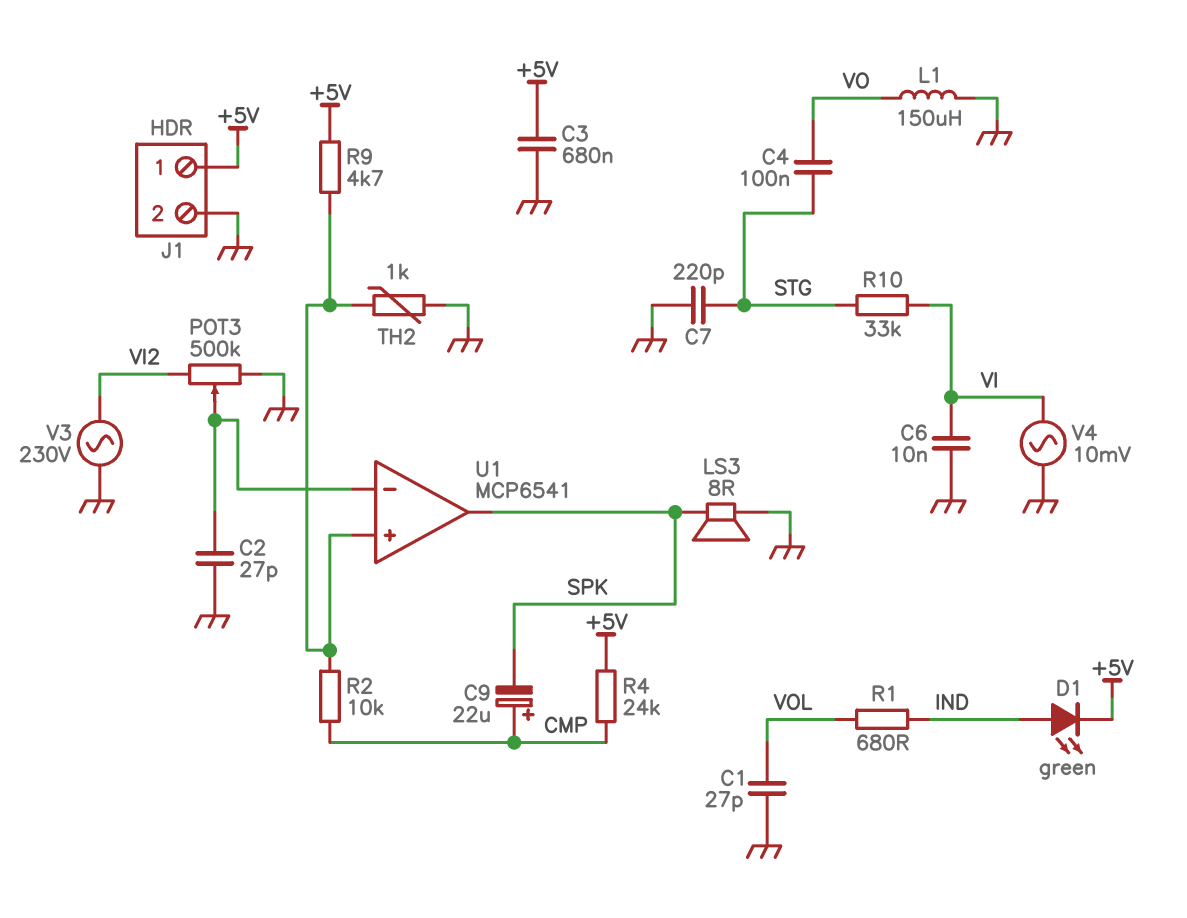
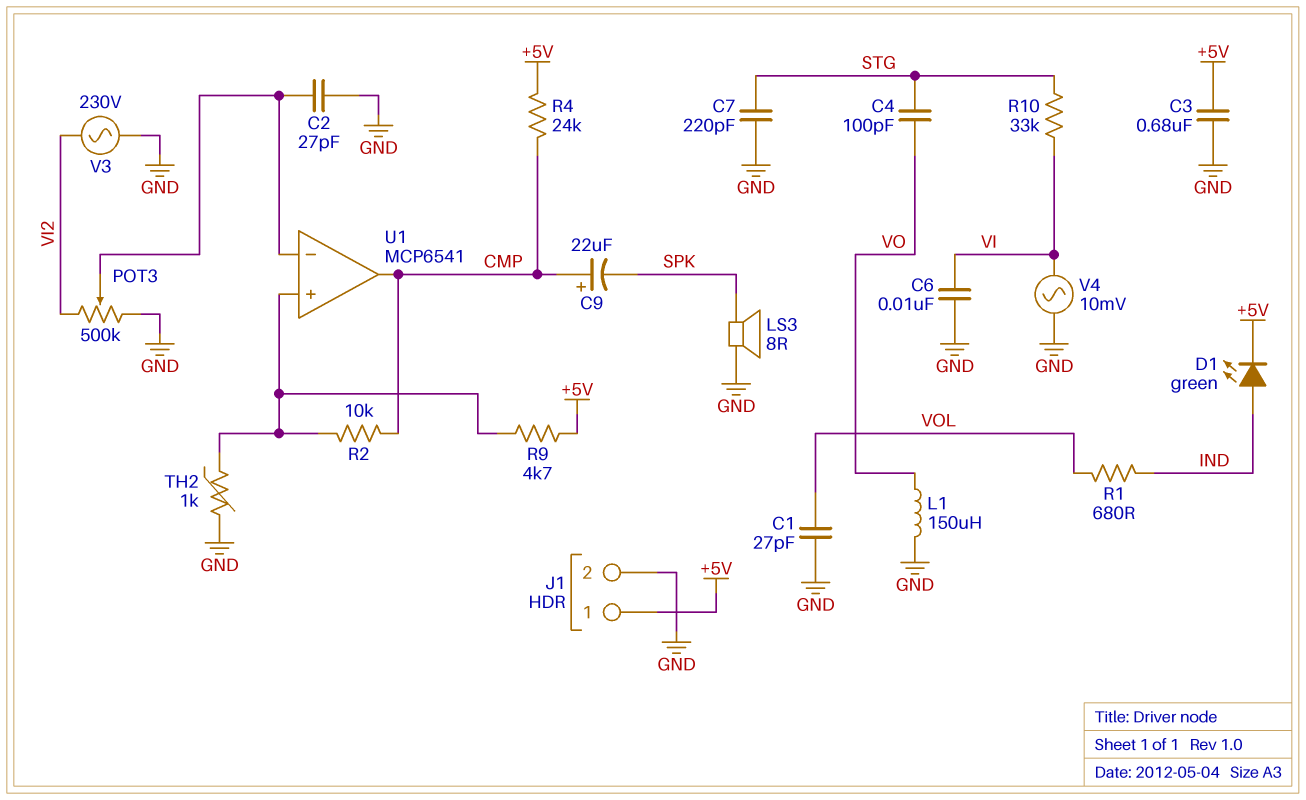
C4: 100nF (STG, VO) -> 100pF (STG, VO)
U1 pin out: SPK -> CMP

